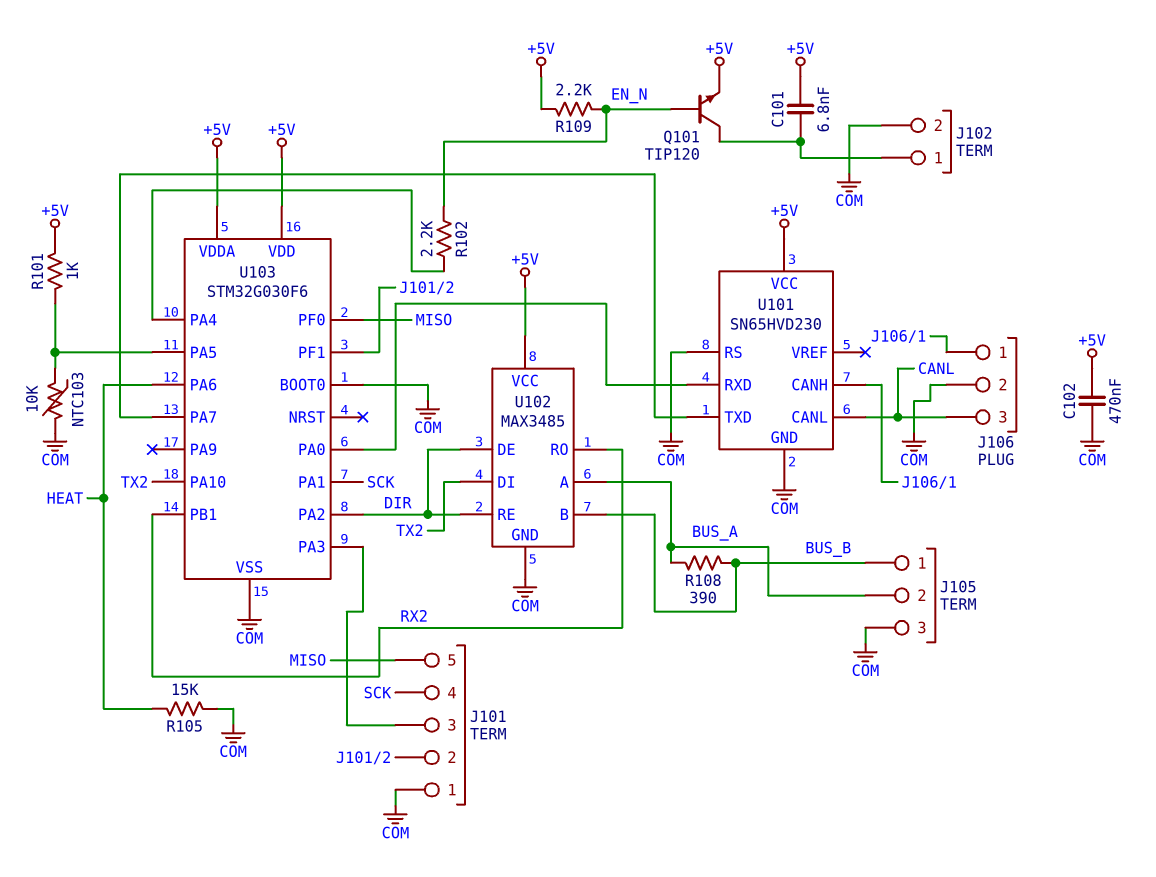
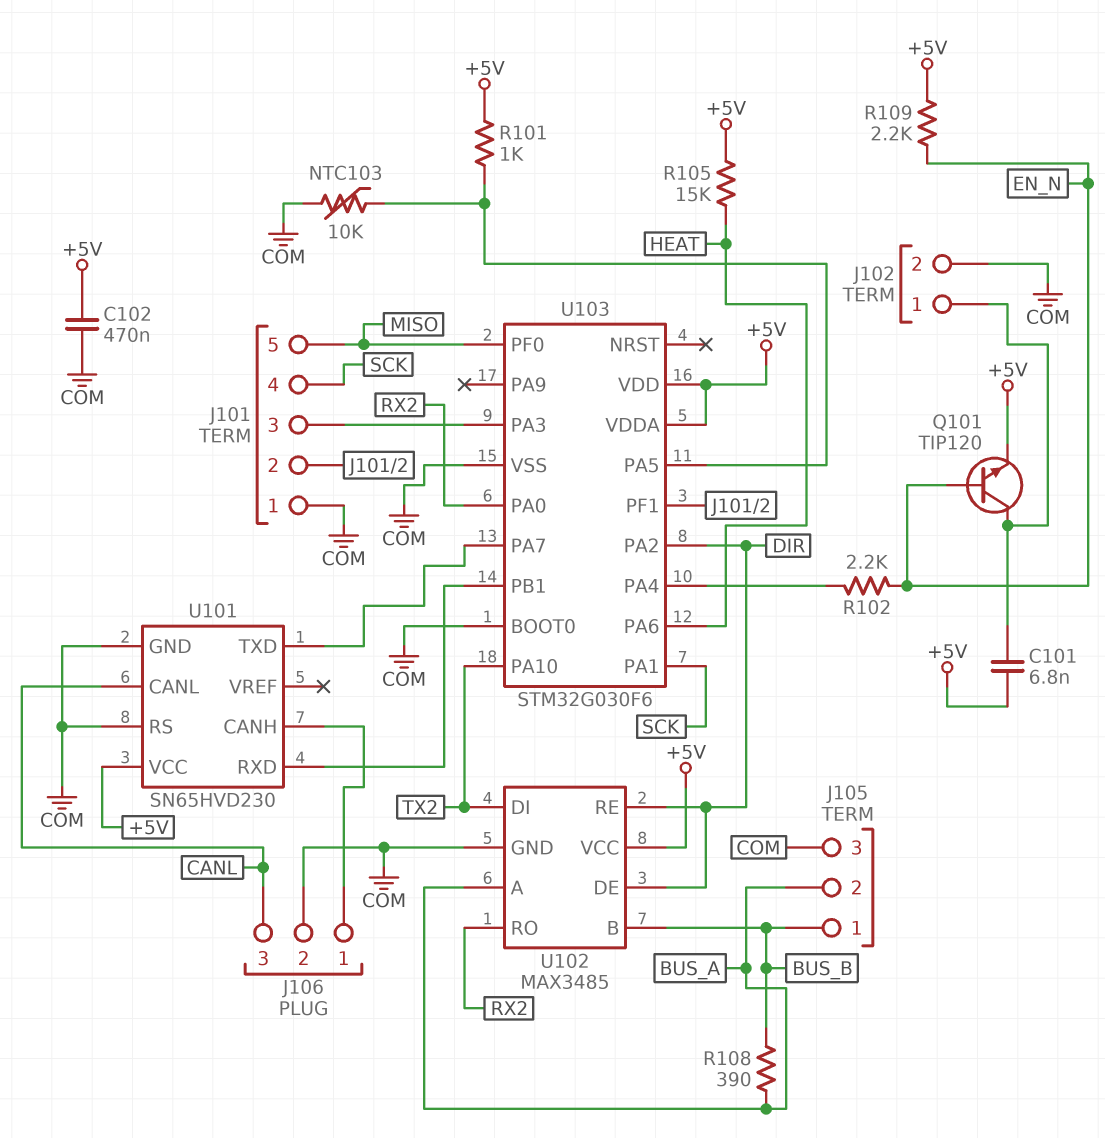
R105: 15k (COM, HEAT) -> 15k (+5V, HEAT)
U103 pin PA0: U101/RXD -> RX2
U103 pin PB1: RX2 -> U101/RXD

